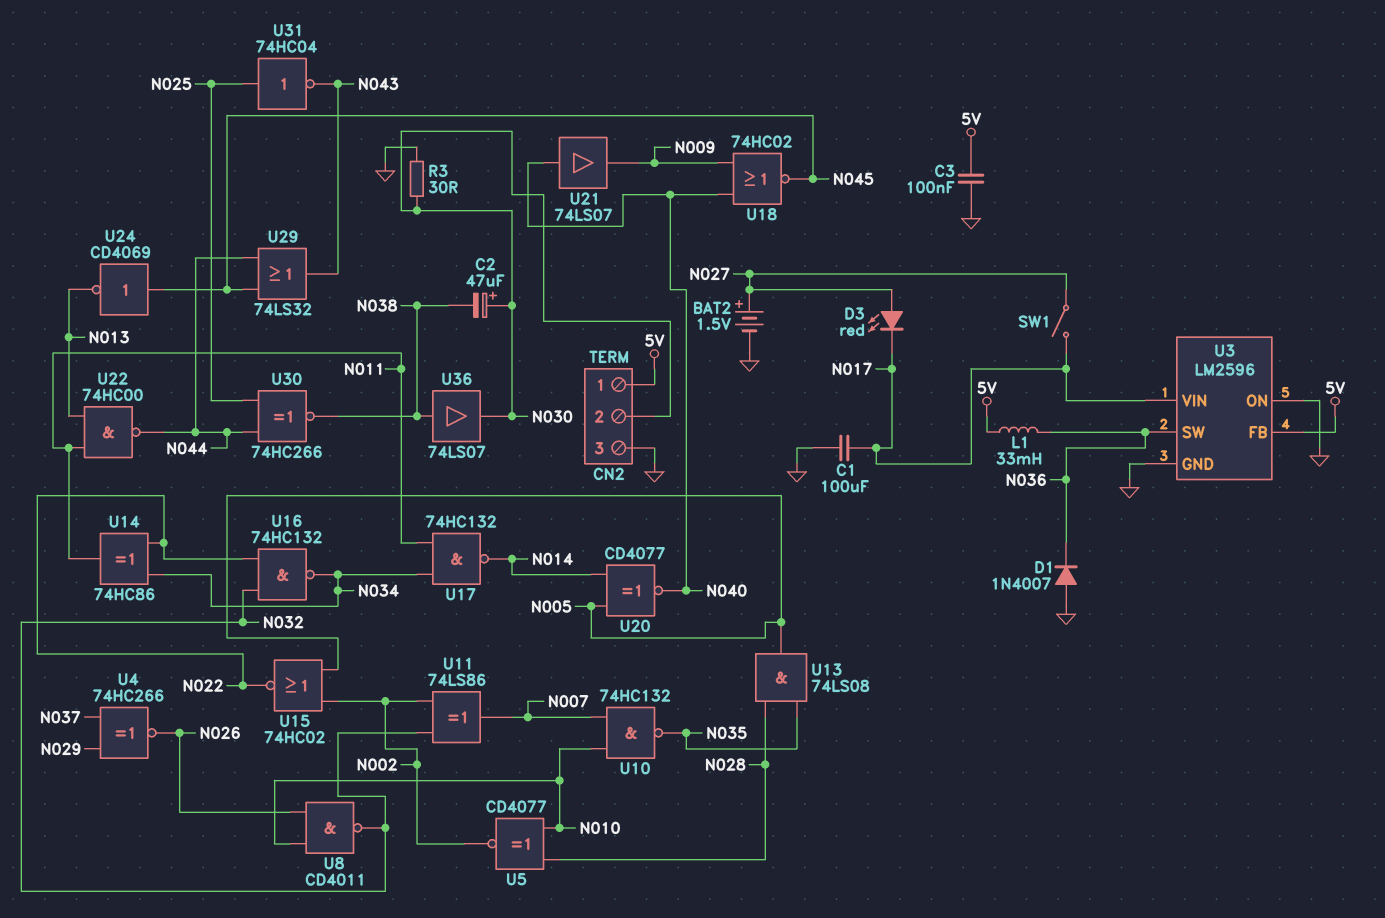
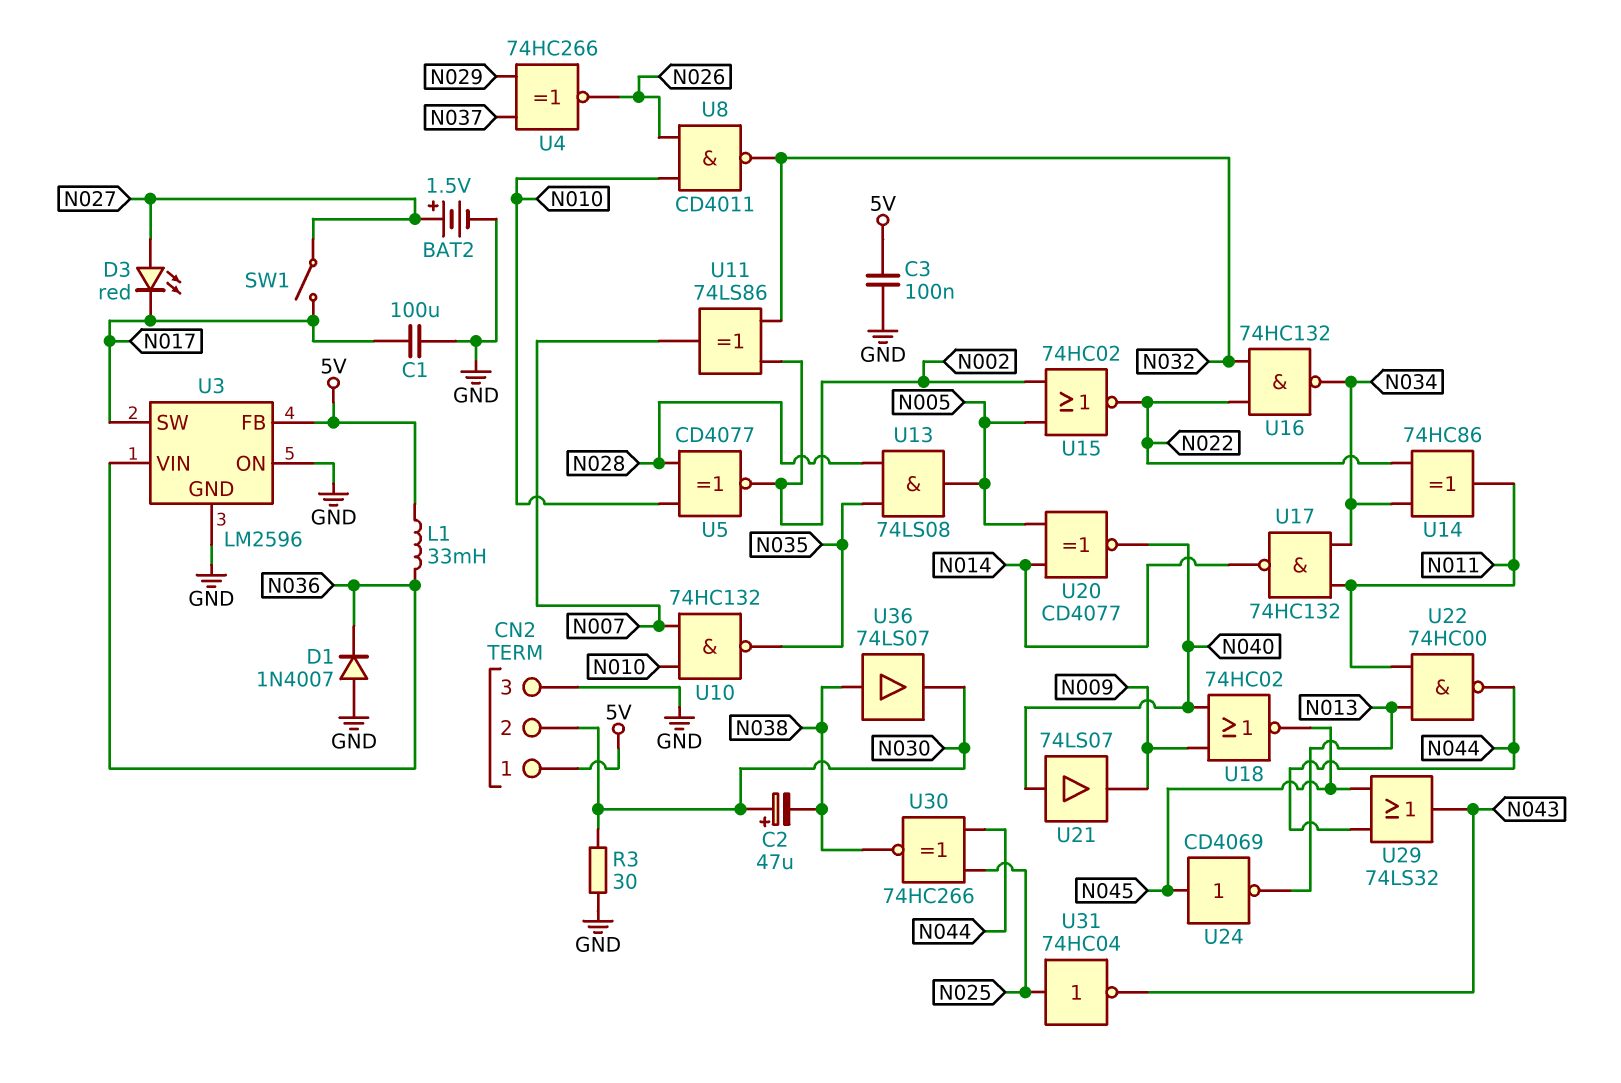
U3 pin SW: N036 -> N017
U3 pin VIN: N017 -> N036

